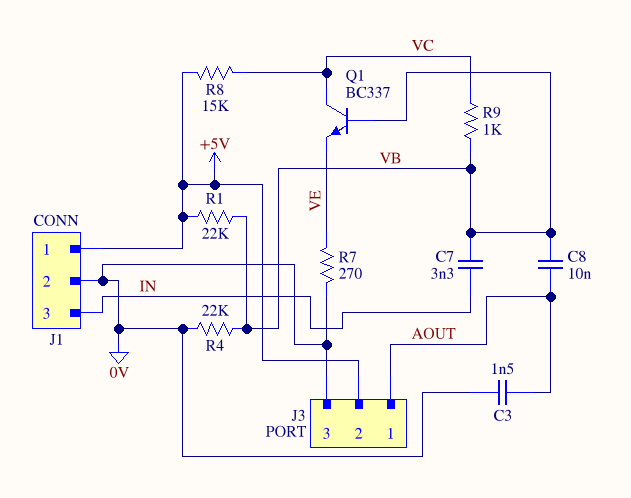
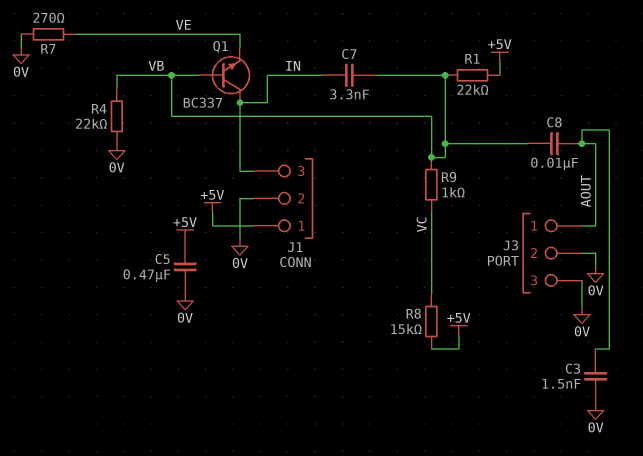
C5: none -> 470nF (+5V, 0V)
J3 pin 2: +5V -> 0V
Q1: NPN BC337 (B VB, C VC, E VE) -> NPN BC337 (B VB, C IN, E VE)

